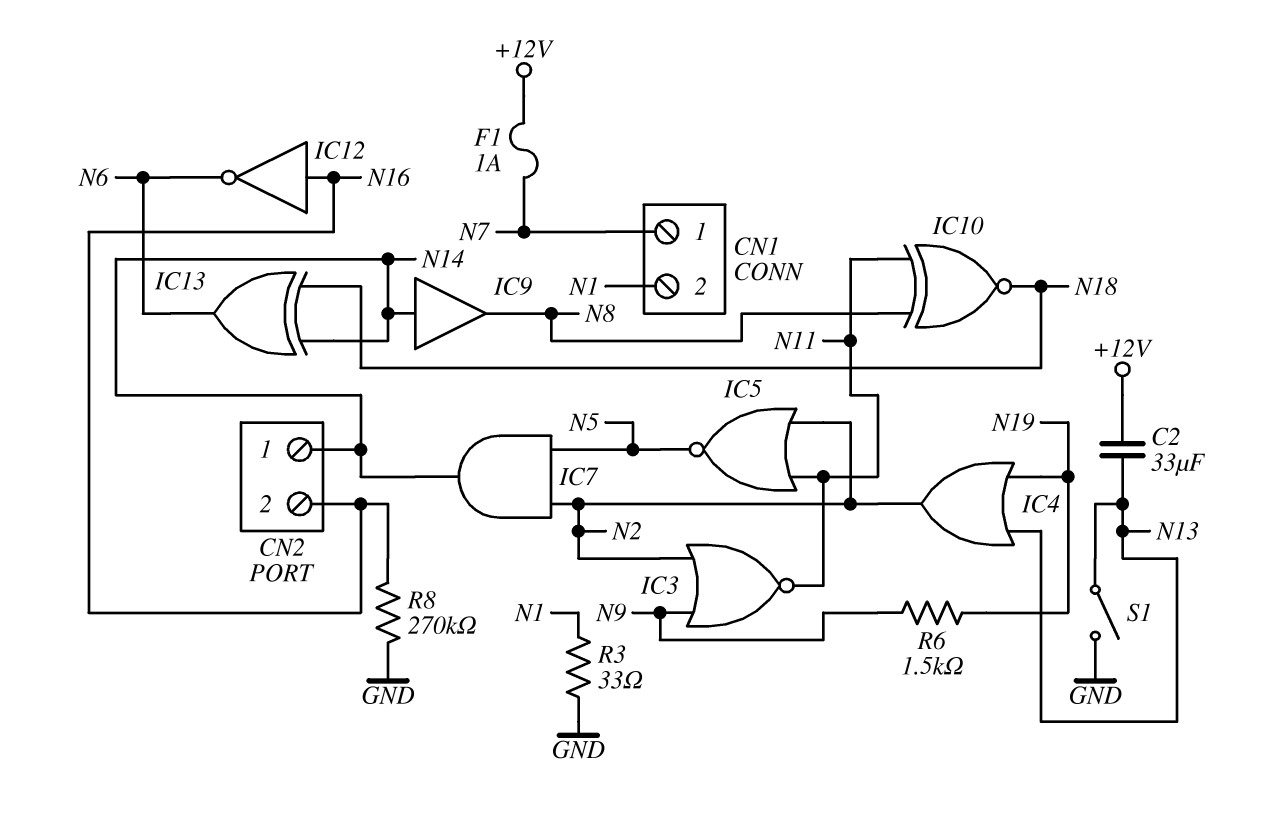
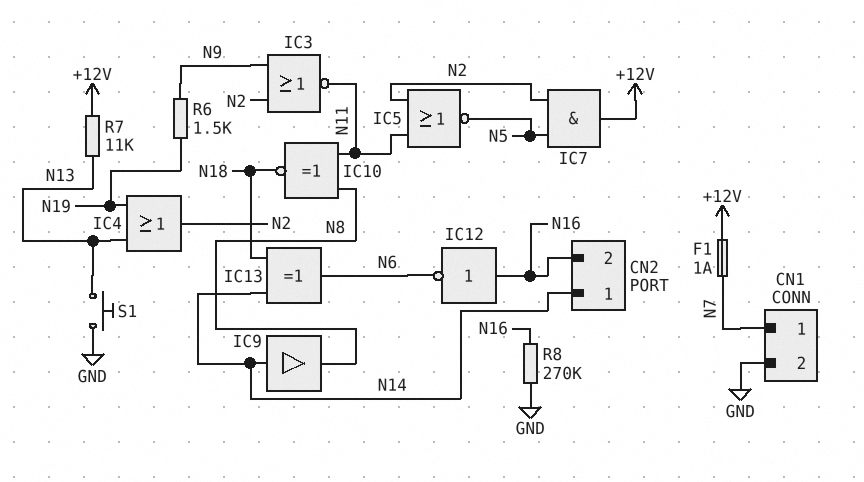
C2: 33uF (+12V, N13) -> none
CN1 pin 2: N1 -> GND
IC7: AND (in N2, in N5, out N14) -> AND (in N2, in N5, out +12V)
R3: 33 (GND, N1) -> none
R7: none -> 11k (+12V, N13)
S1: switch (GND, N13) -> button (GND, N13)

